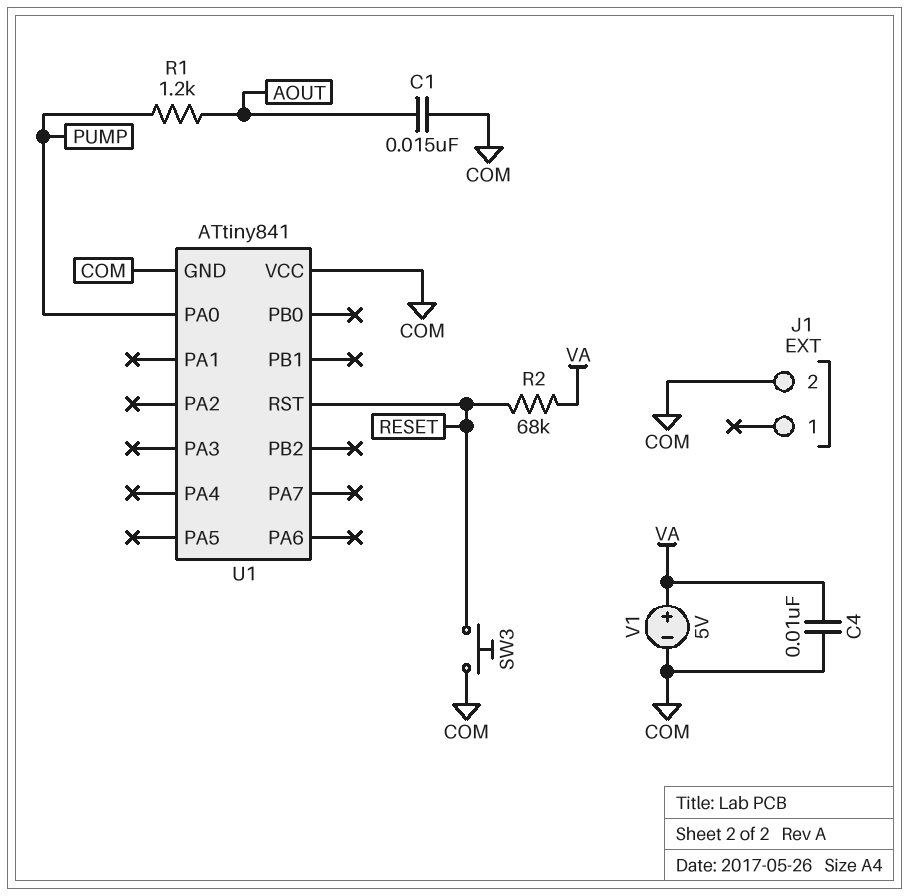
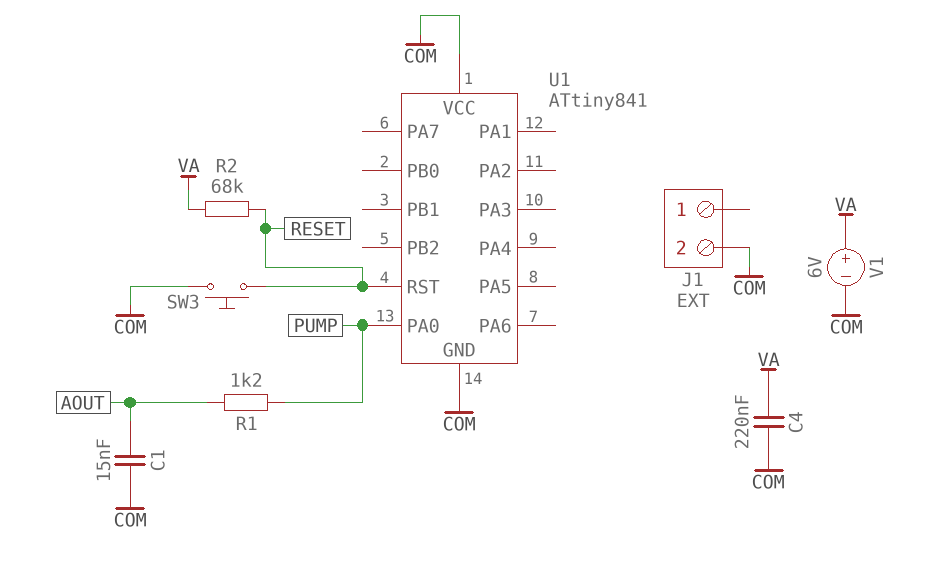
C4: 10nF (COM, VA) -> 220nF (COM, VA)
V1: 5V (plus VA, minus COM) -> 6V (plus VA, minus COM)

